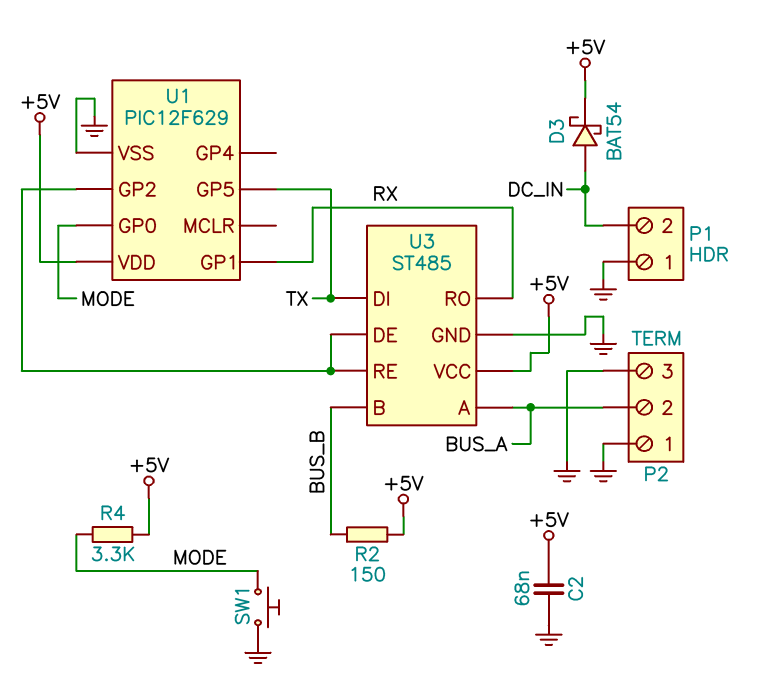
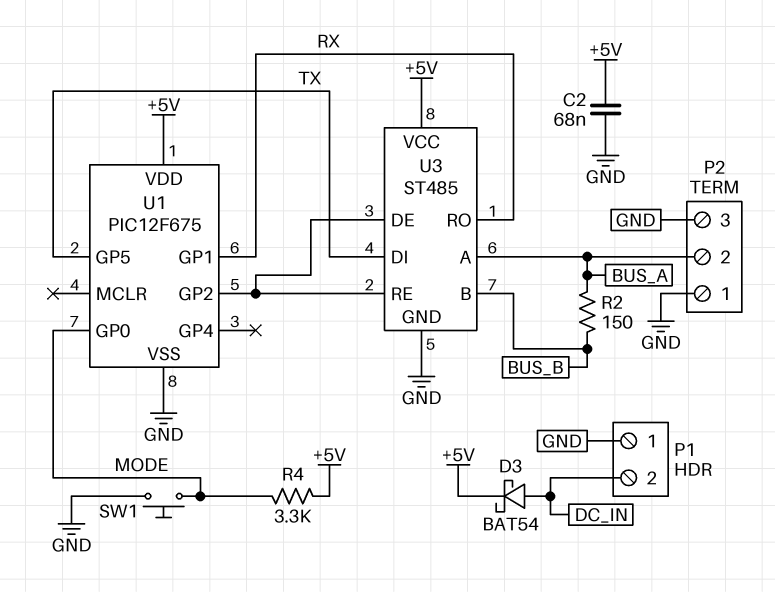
R2: 150 (+5V, BUS_B) -> 150 (BUS_A, BUS_B)
U1: PIC12F629 -> PIC12F675

